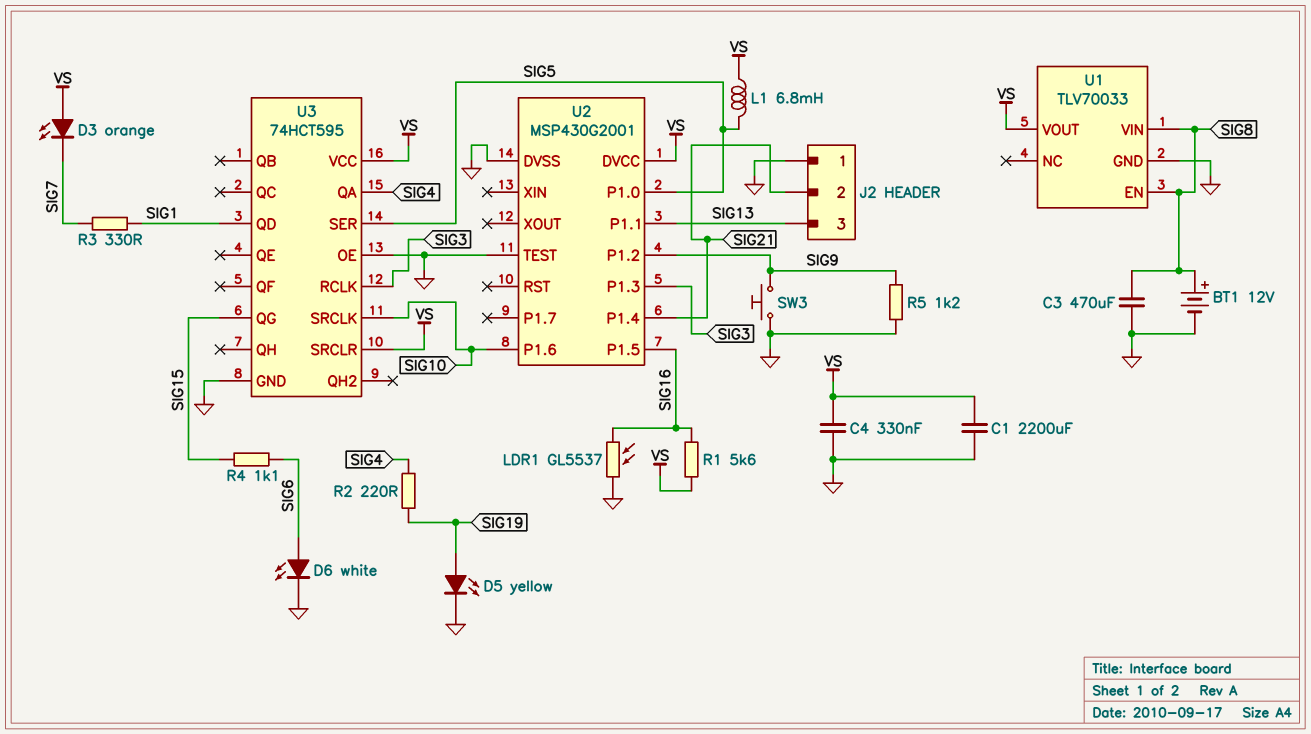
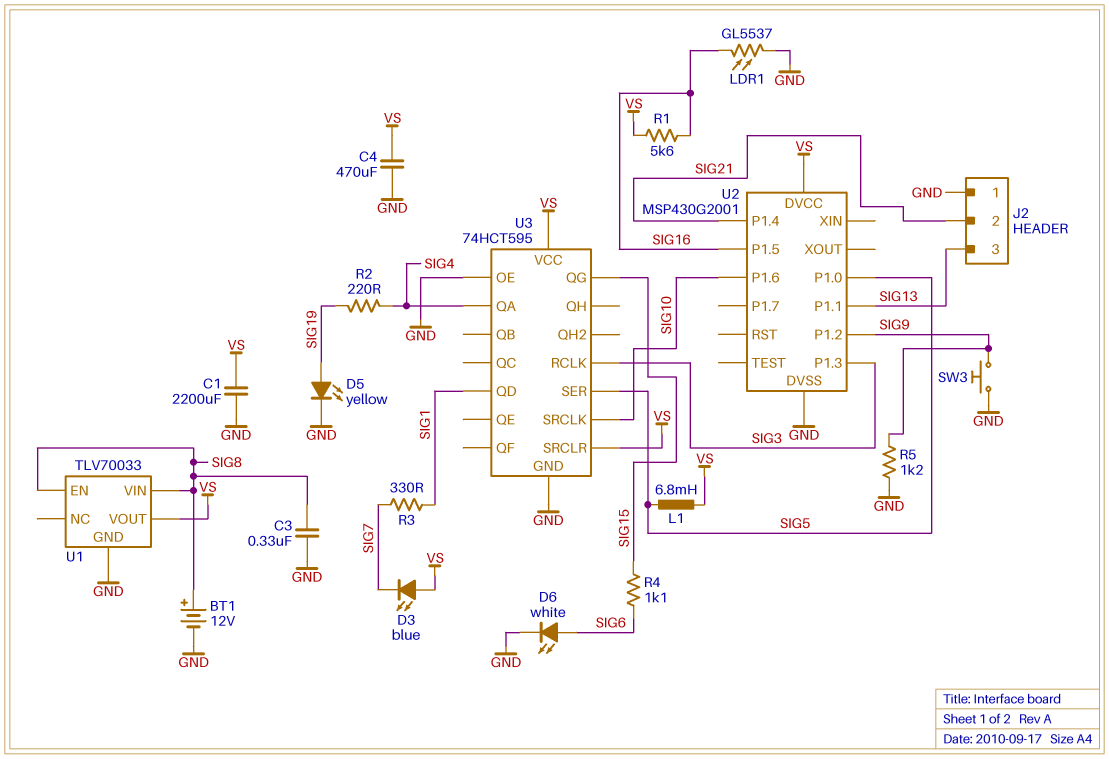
C3: 470uF (GND, SIG8) -> 330nF (GND, SIG8)
C4: 330nF (GND, VS) -> 470uF (GND, VS)
D3: LED orange (A VS, K SIG7) -> LED blue (A VS, K SIG7)
U2 pin TEST: GND -> none

